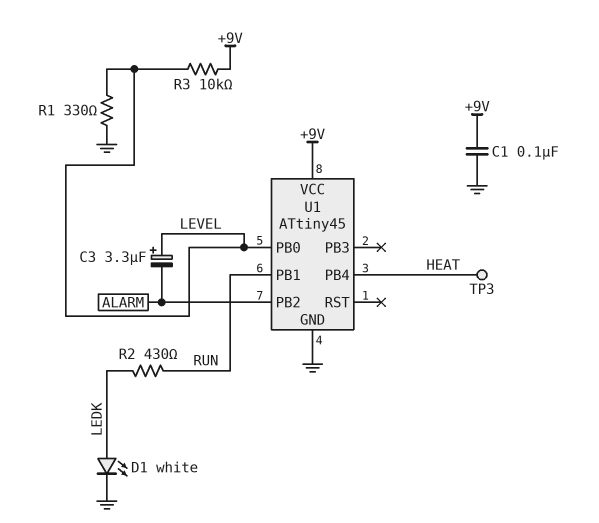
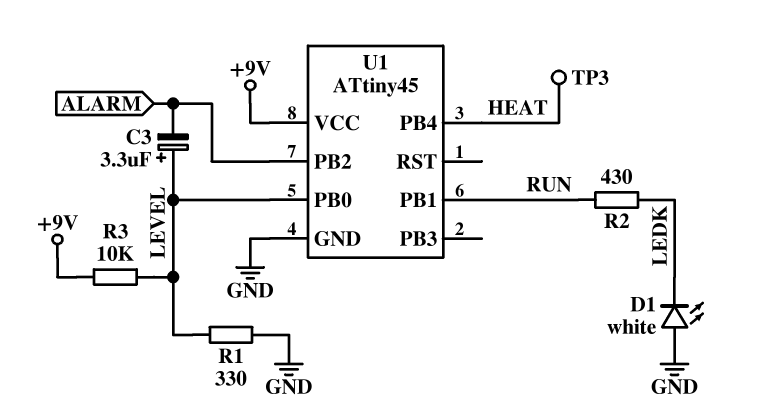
C1: 100nF (+9V, GND) -> none
D1: LED white (A LEDK, K GND) -> LED white (A GND, K LEDK)

